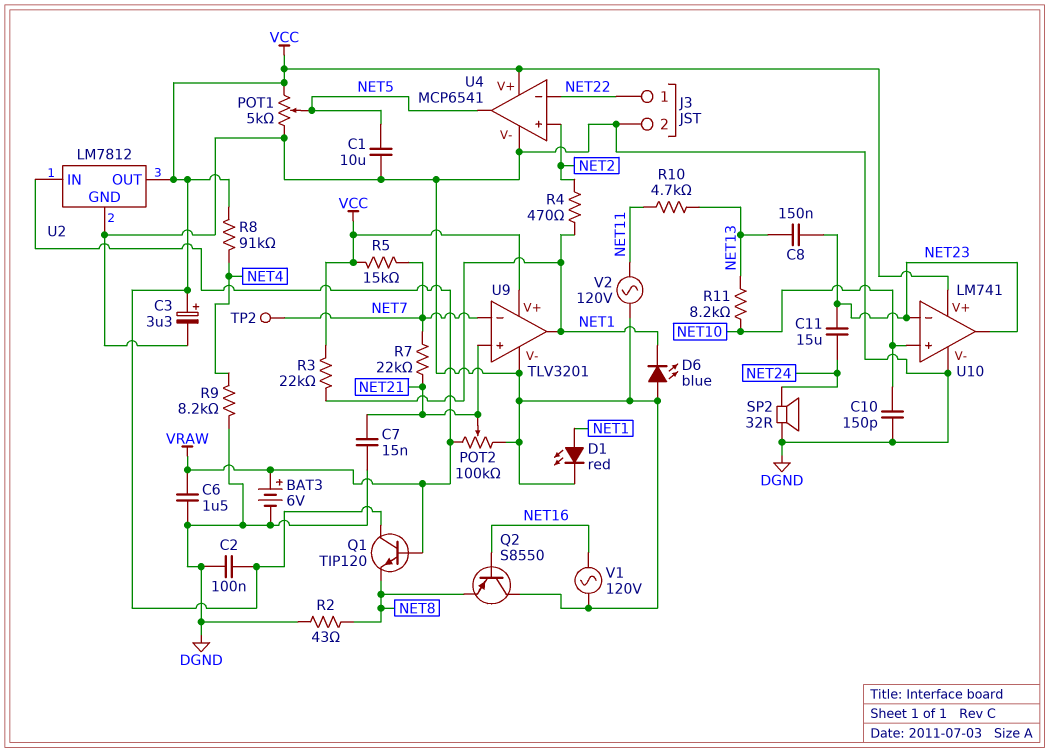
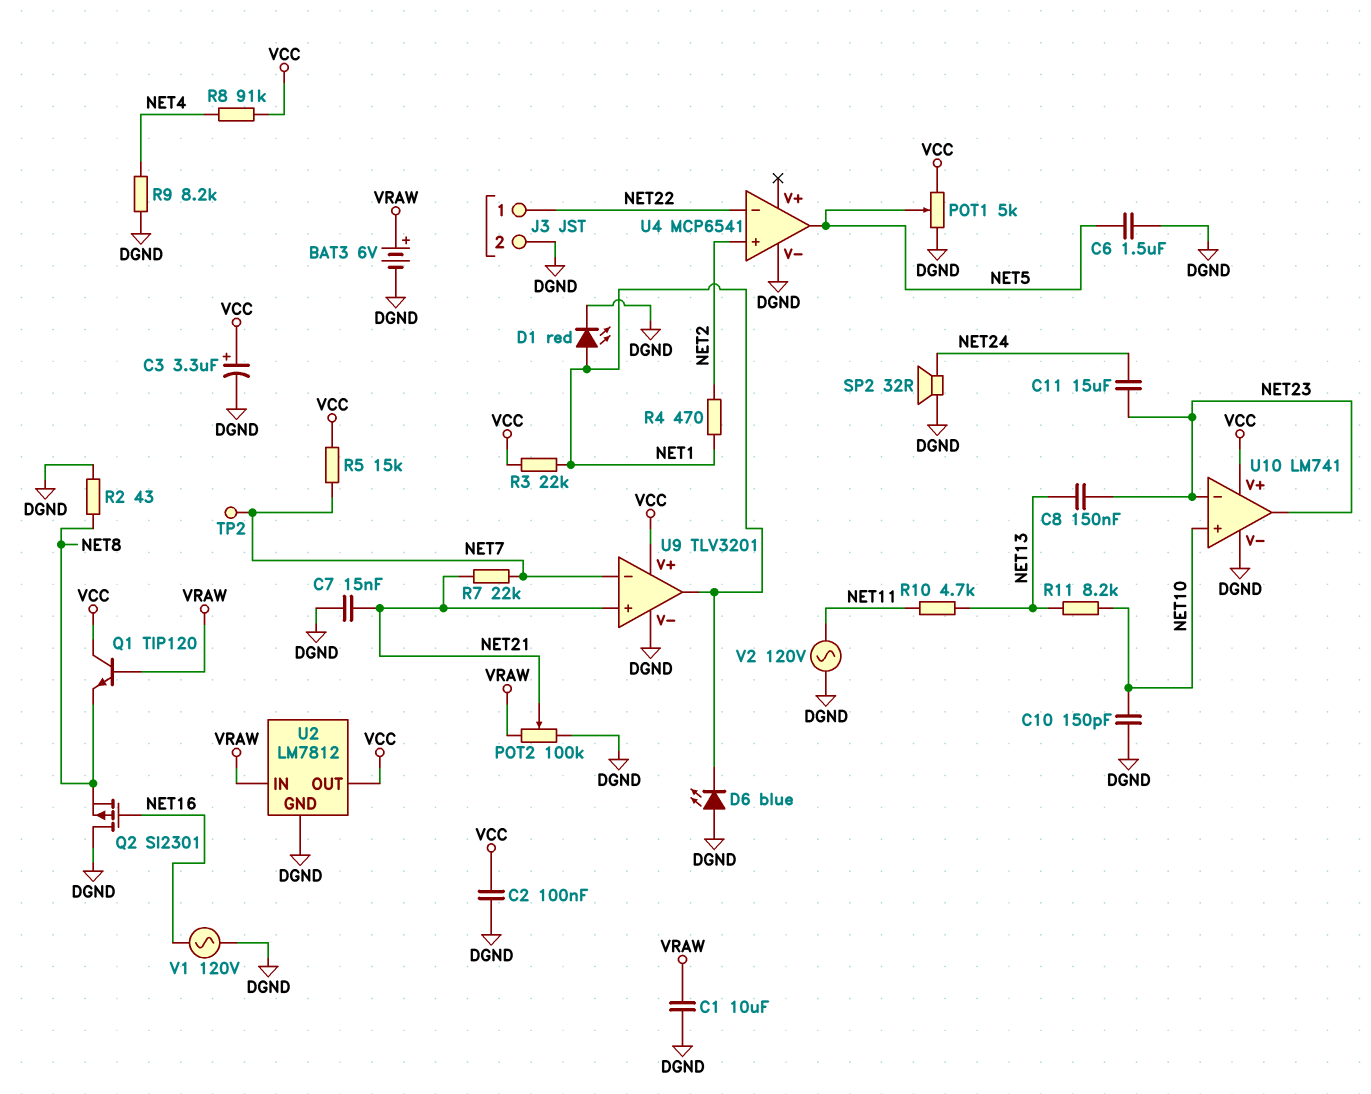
C1: 10uF (DGND, NET5) -> 10uF (DGND, VRAW)
C6: 1.5uF (DGND, VRAW) -> 1.5uF (DGND, NET5)
Q2: PNP S8550 (B NET16, C DGND, E NET8) -> PMOS SI2301 (G NET16, D DGND, S NET8)
U4 pin V+: VCC -> none

